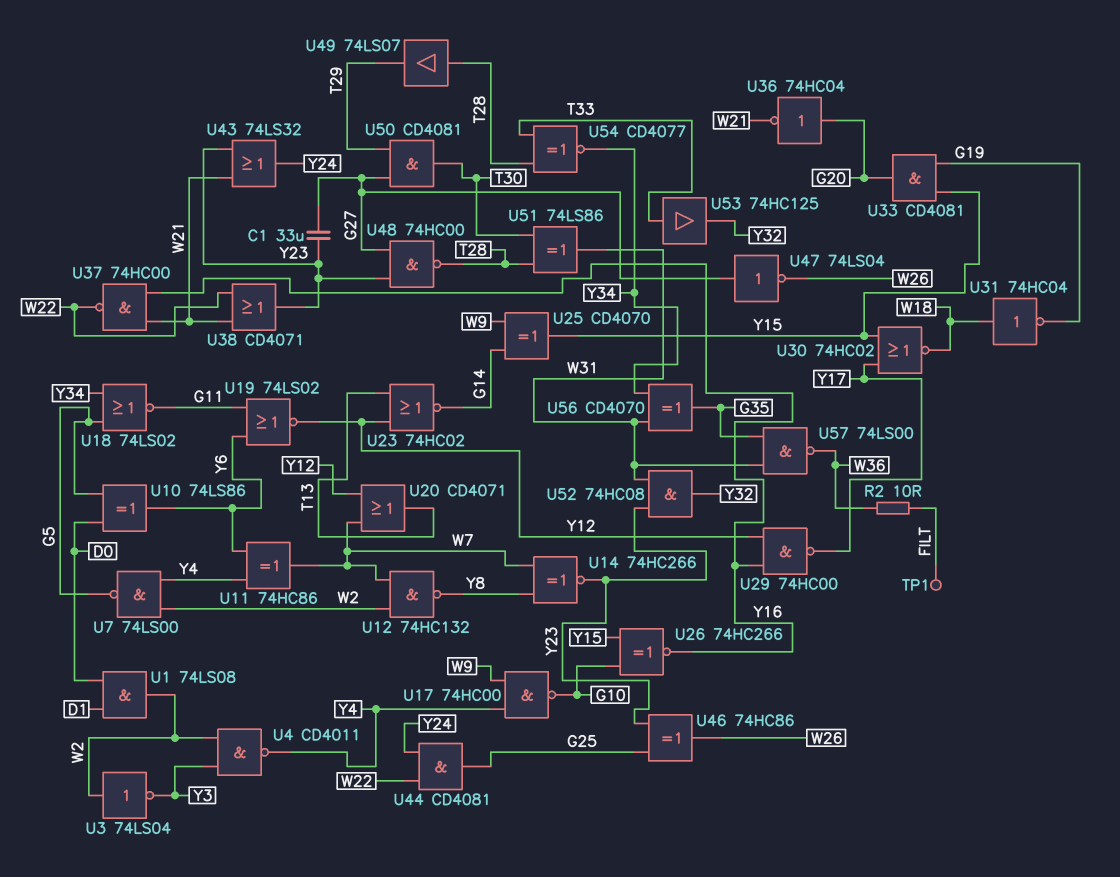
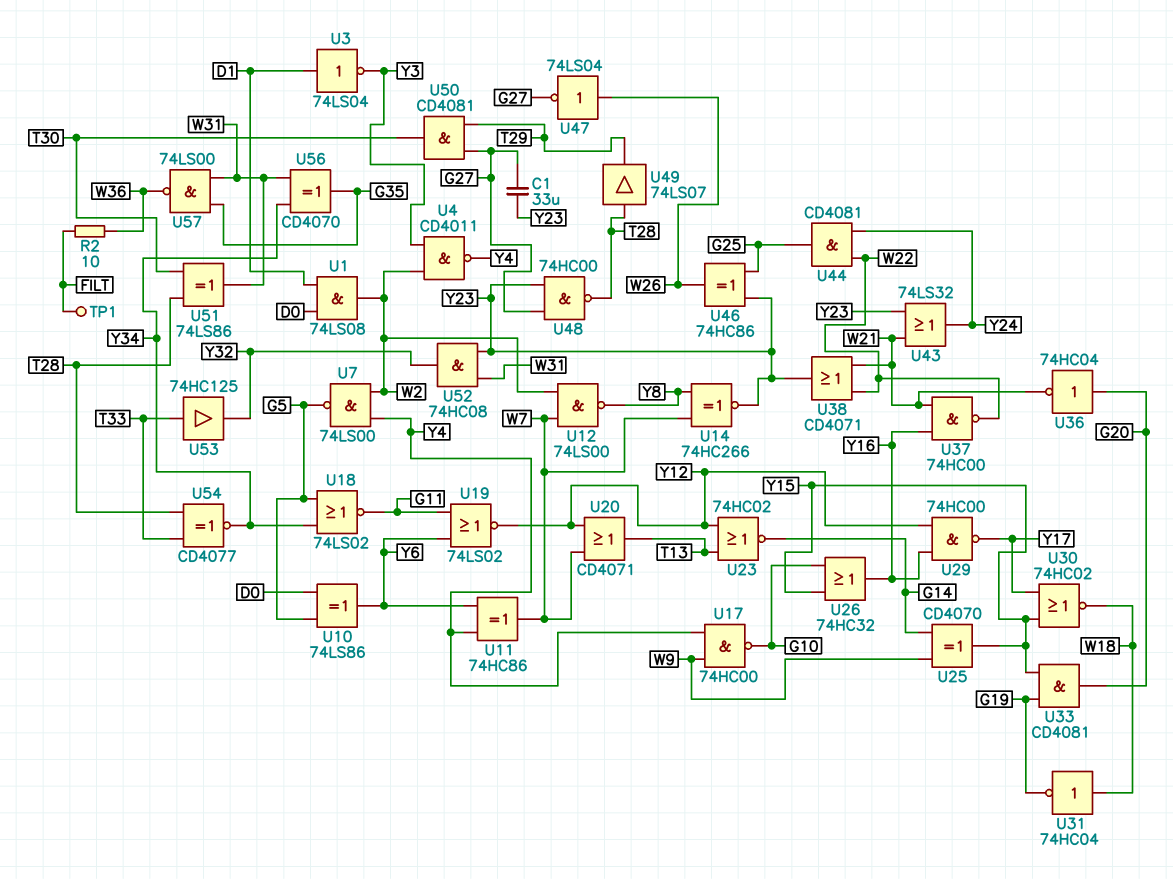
U3: NOT 74LS04 (in W2, out Y3) -> NOT 74LS04 (in D1, out Y3)
U12: NAND 74HC132 (in W2, in W7, out Y8) -> NAND 74LS00 (in W2, in W7, out Y8)
U26: XNOR 74HC266 (in G10, in Y15, out Y16) -> OR 74HC32 (in G10, in Y15, out Y16)
U47: NOT 74LS04 (in G27, out W26) -> NOT 74LS04 (in W26, out G27)

